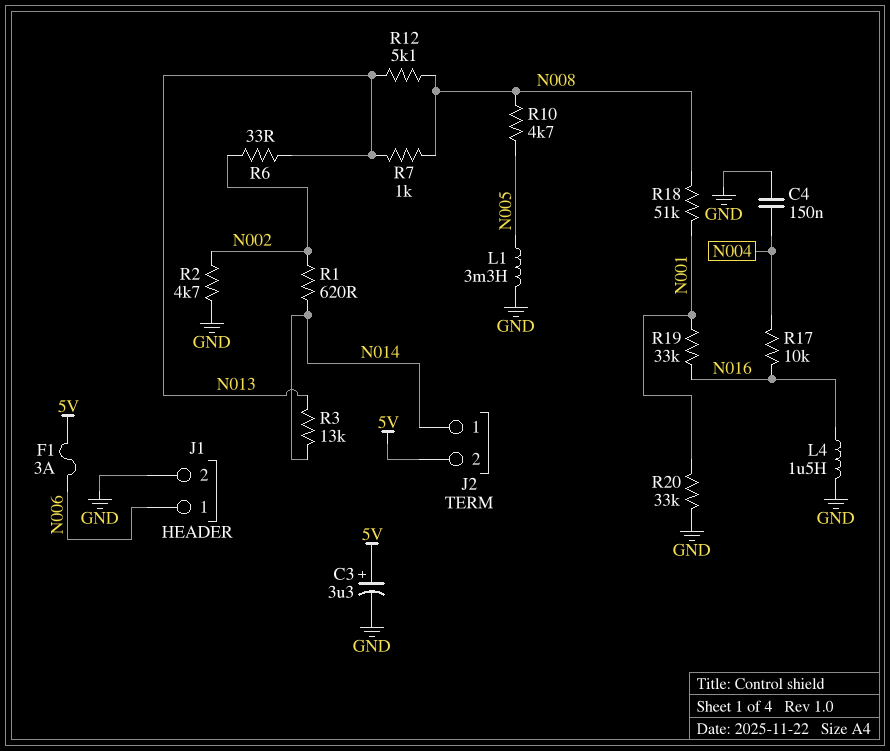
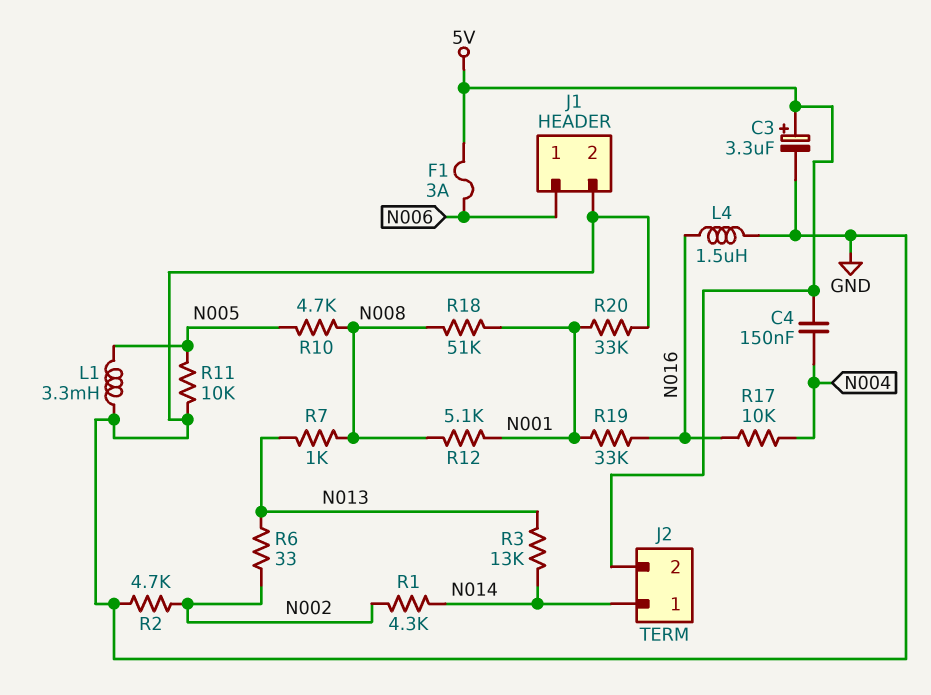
C4: 150nF (GND, N004) -> 150nF (5V, N004)
R1: 620 (N002, N014) -> 4.3k (N002, N014)
R11: none -> 10k (GND, N005)
R12: 5.1k (N008, N013) -> 5.1k (N001, N008)

